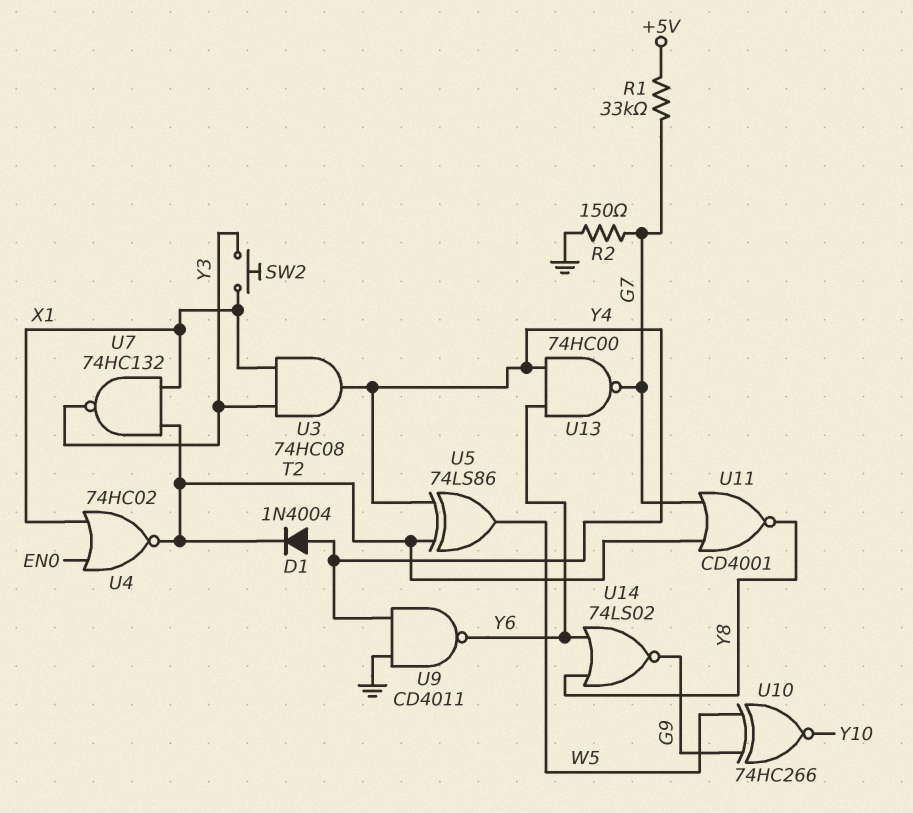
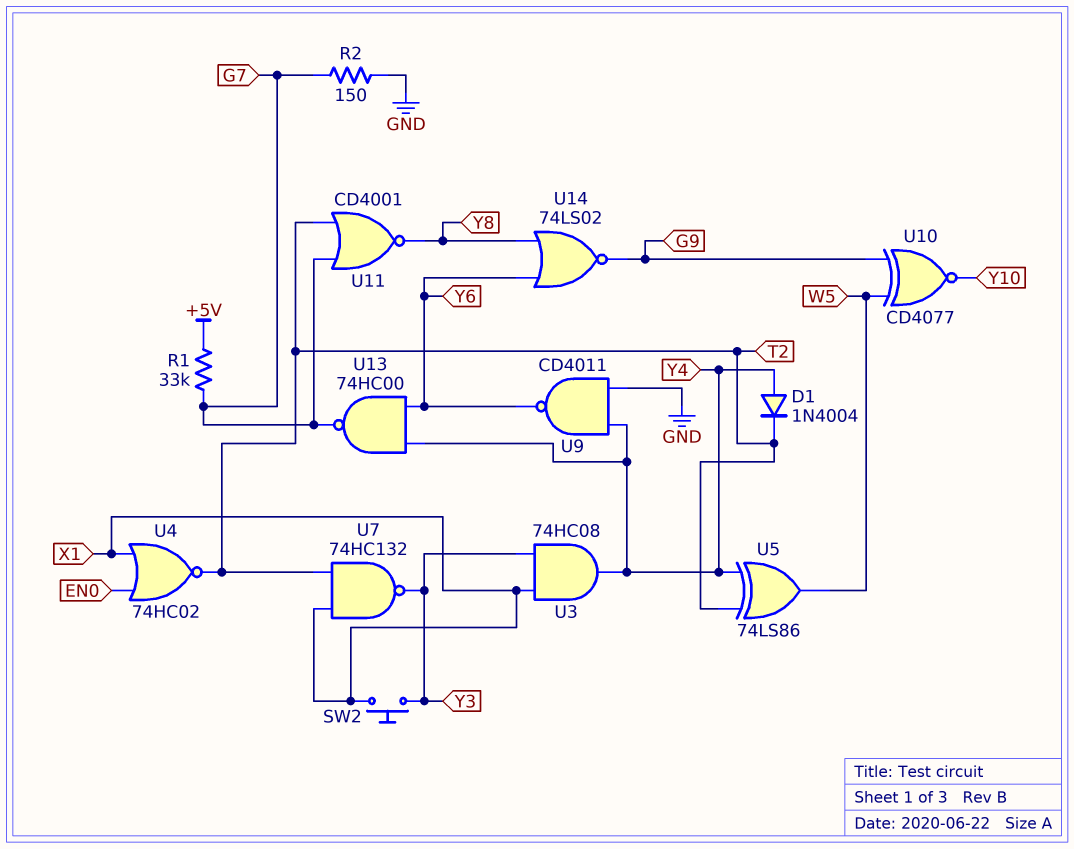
U10: XNOR 74HC266 (in G9, in W5, out Y10) -> XNOR CD4077 (in G9, in W5, out Y10)

